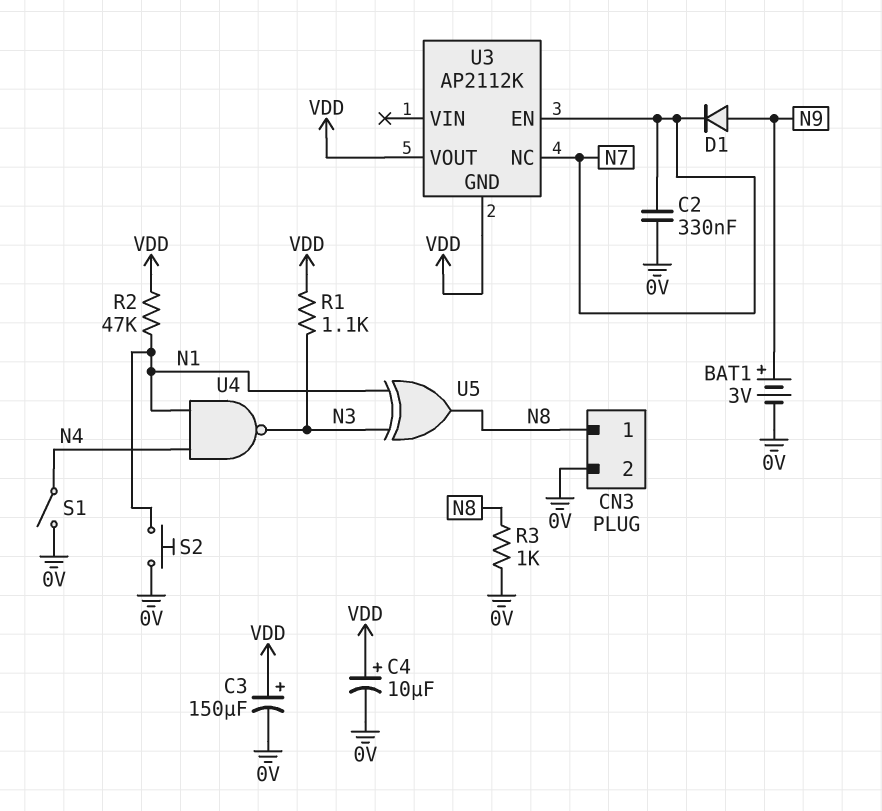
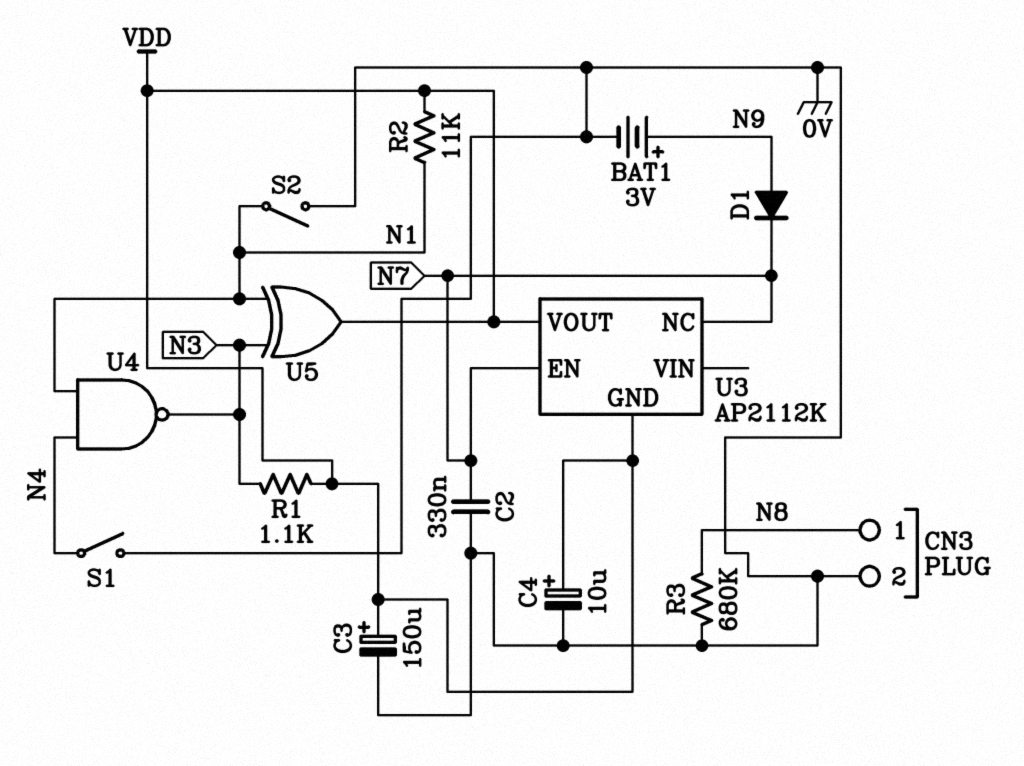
R2: 47k (N1, VDD) -> 11k (N1, VDD)
R3: 1k (0V, N8) -> 680k (0V, N8)
S2: button (0V, N1) -> switch (0V, N1)
U5: XOR (in N1, in N3, out N8) -> XOR (in N1, in N3, out VDD)

